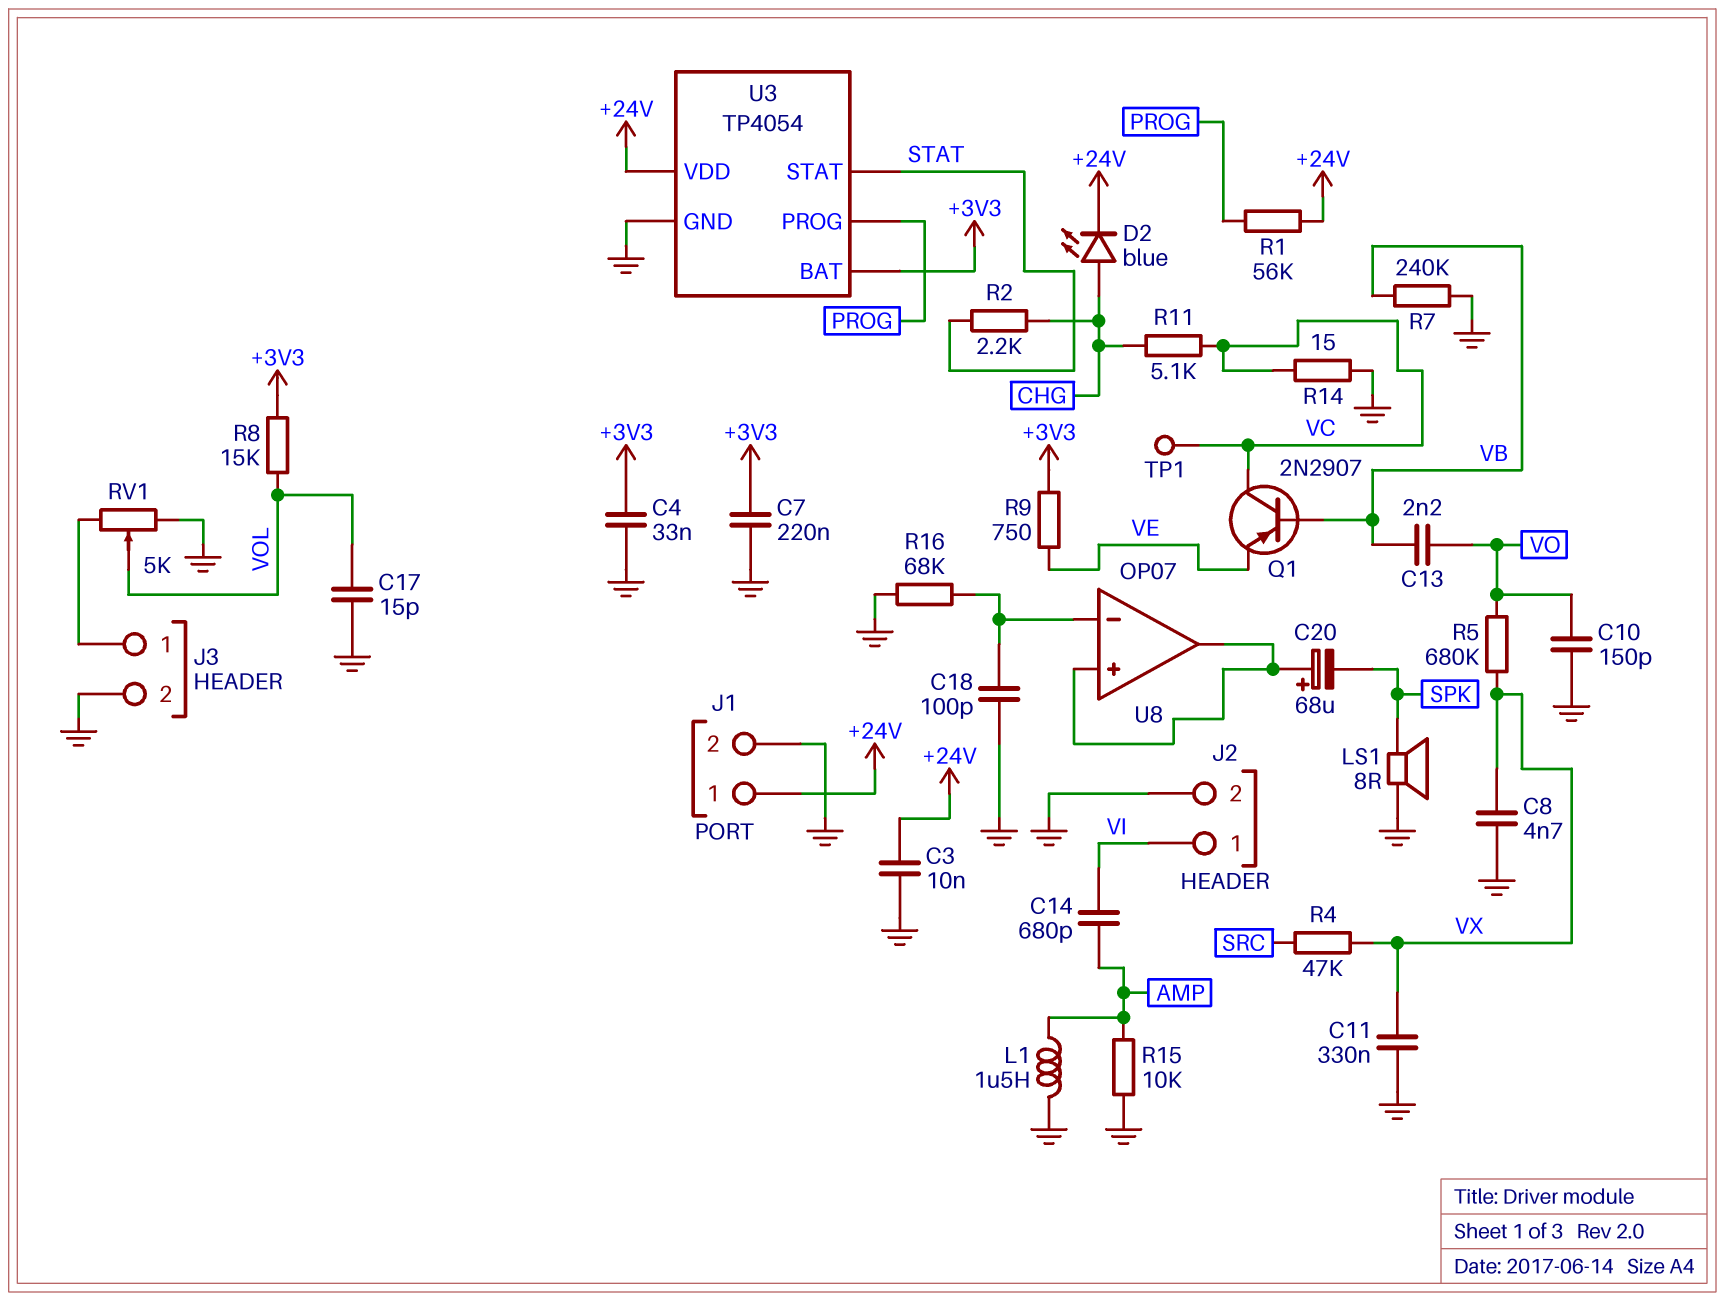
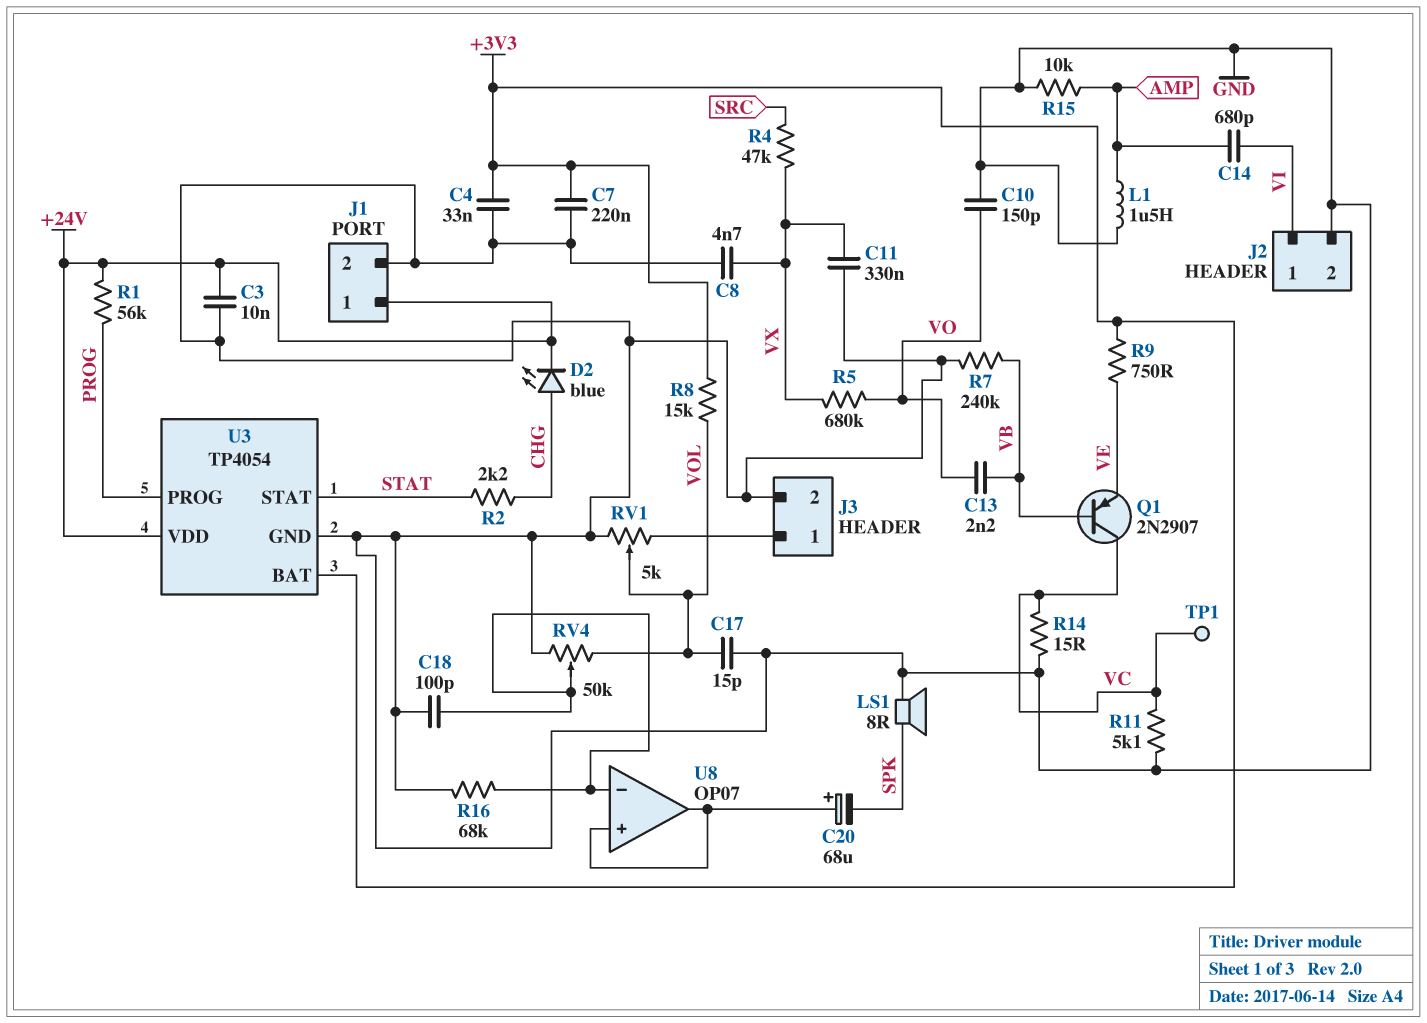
R11: 5.1k (CHG, VC) -> 5.1k (GND, VC)
RV4: none -> 50k (GND, VOL, wiper U8/in-)

